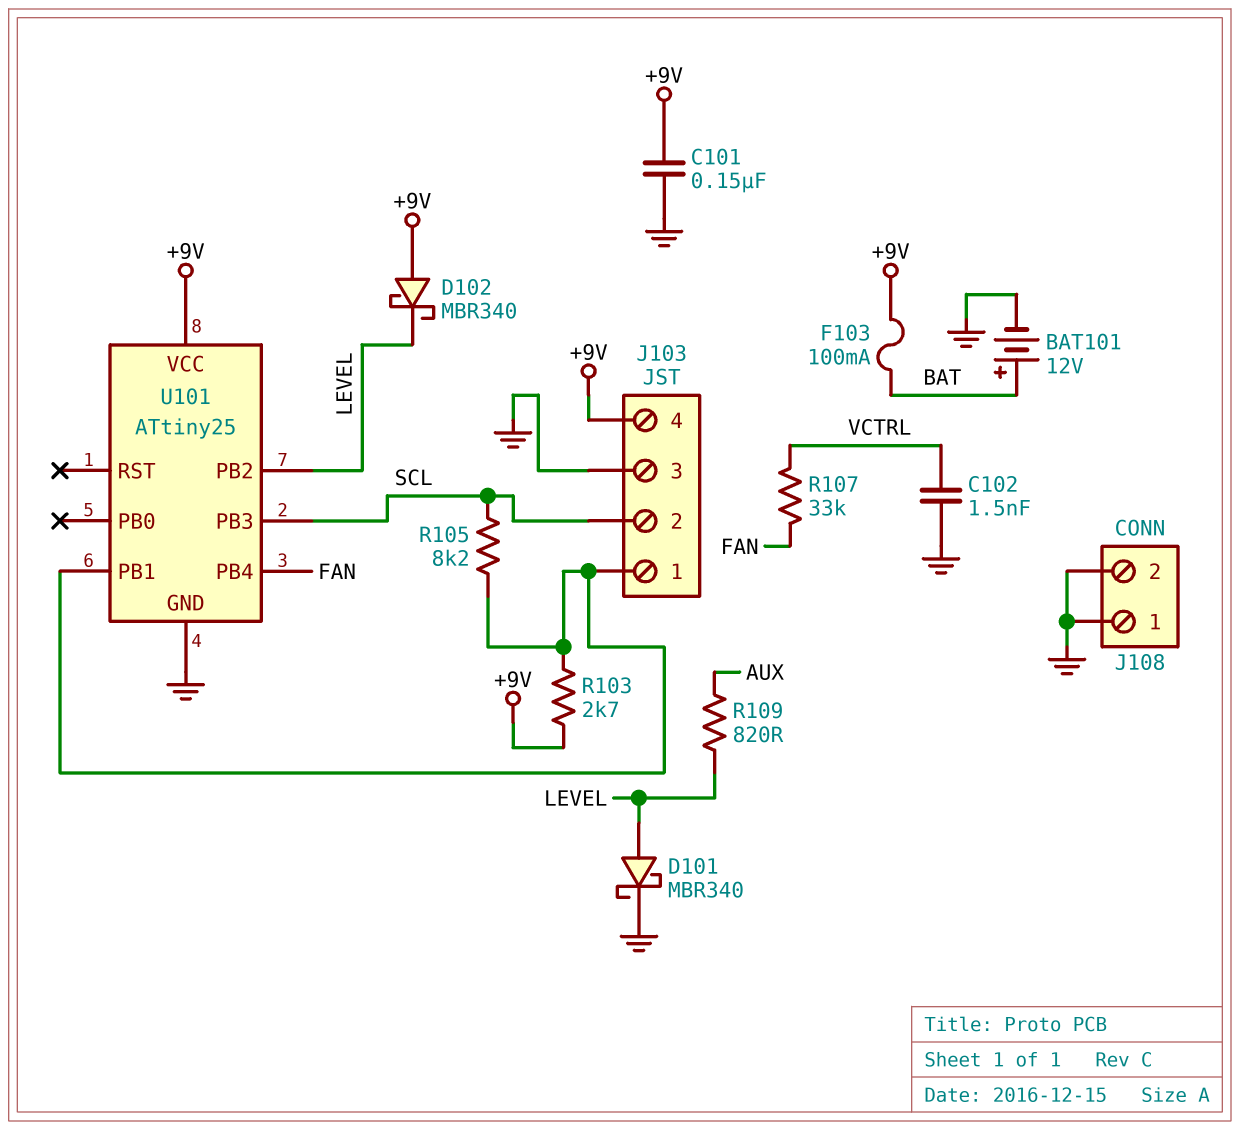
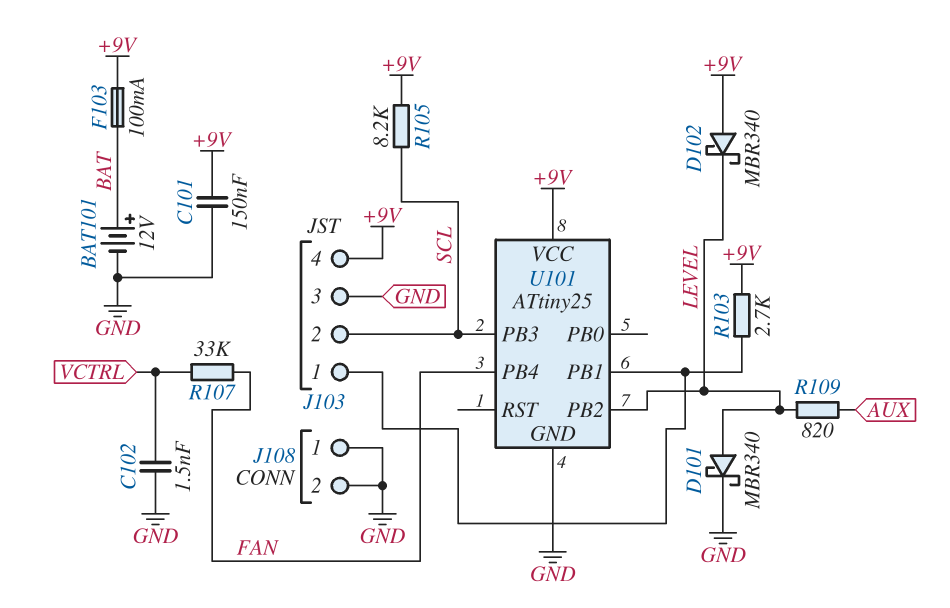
R105: 8.2k (J103/1, SCL) -> 8.2k (+9V, SCL)

